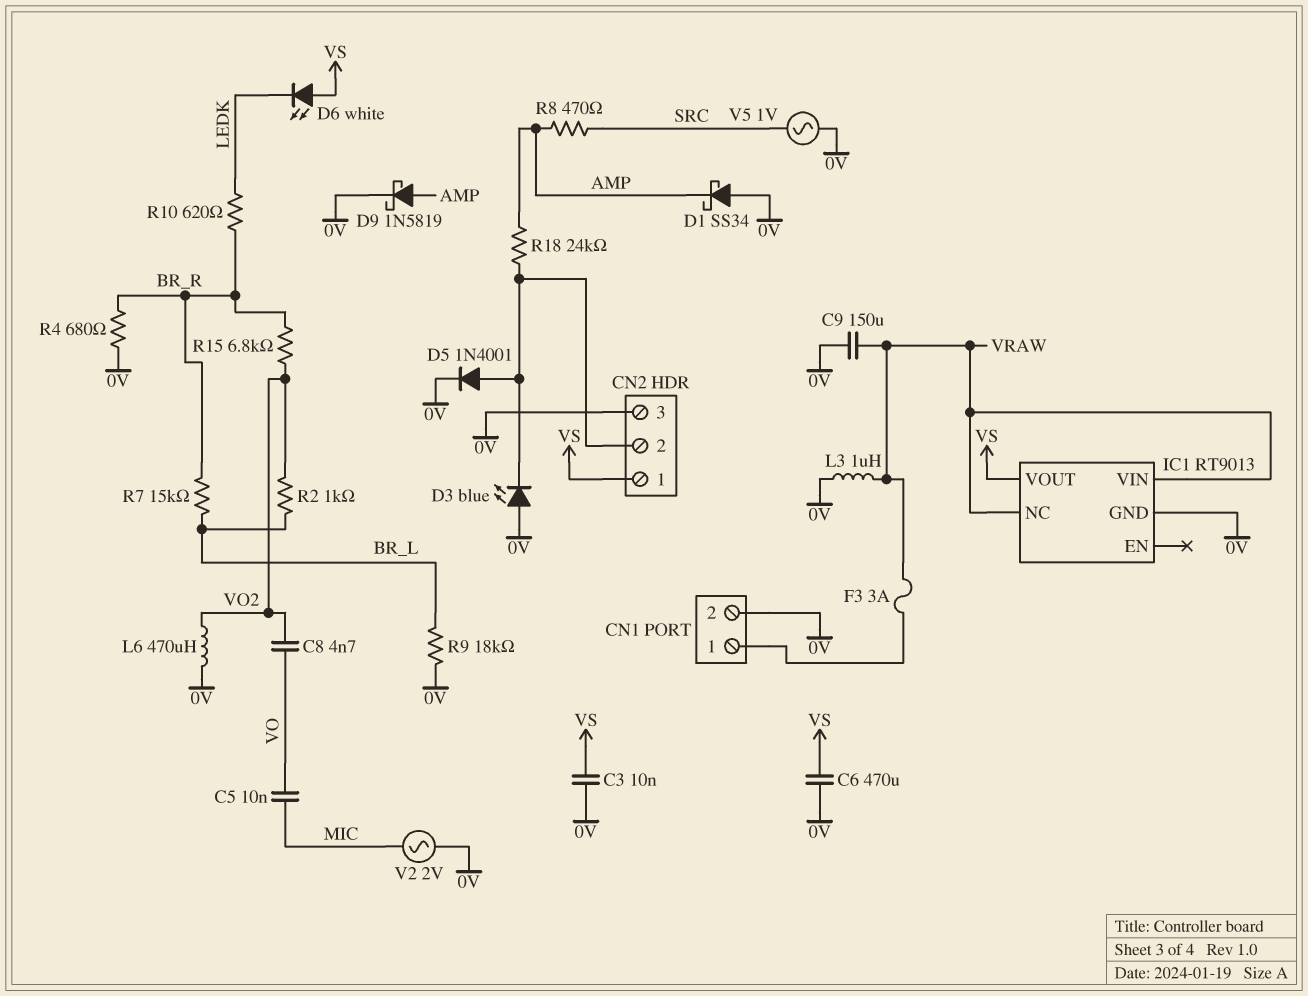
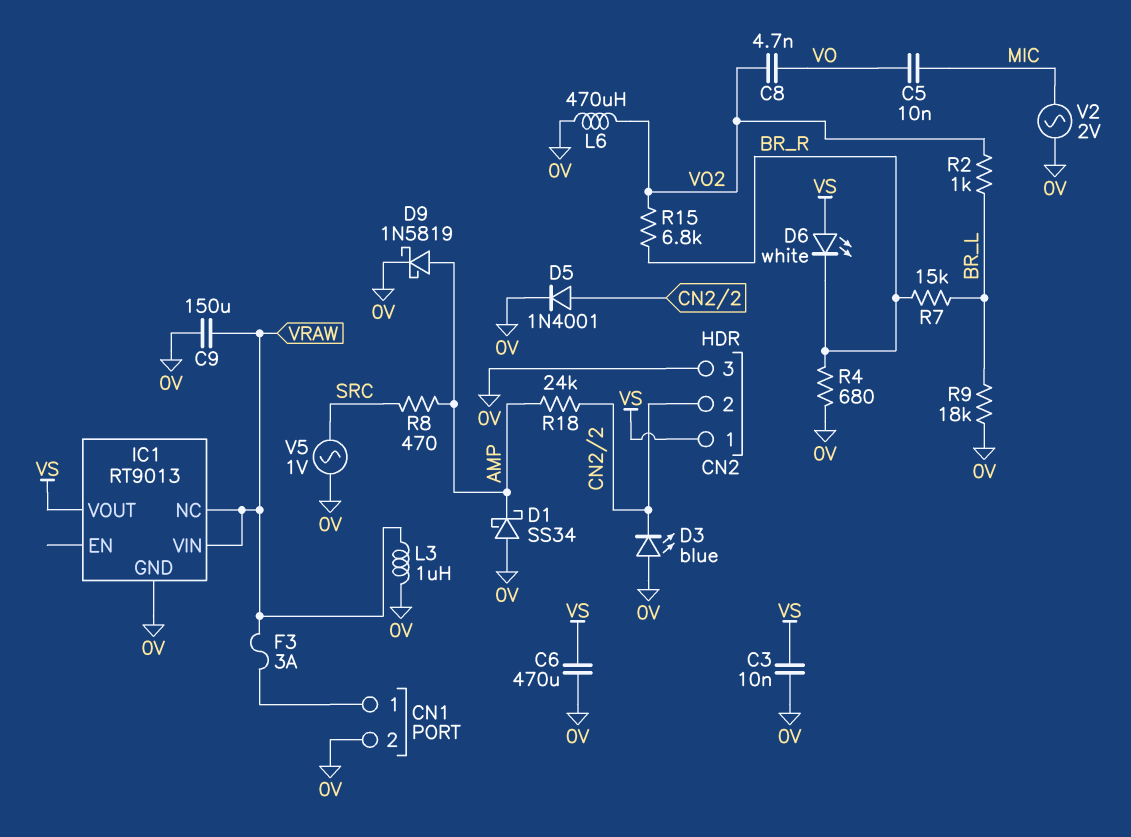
D6: LED white (A VS, K LEDK) -> LED white (A VS, K BR_R)
R10: 620 (BR_R, LEDK) -> none

